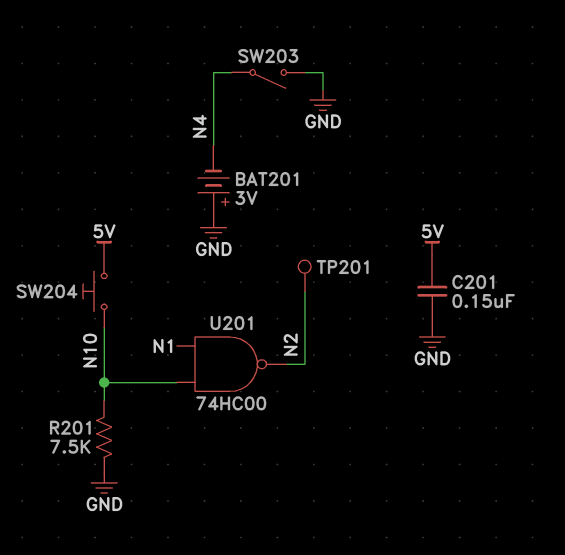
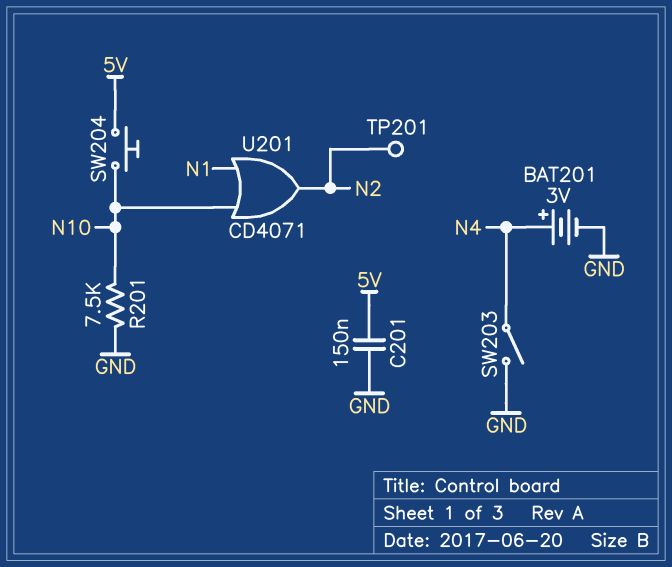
BAT201: 3V (plus GND, minus N4) -> 3V (plus N4, minus GND)
U201: NAND 74HC00 (in N1, in N10, out N2) -> OR CD4071 (in N1, in N10, out N2)

